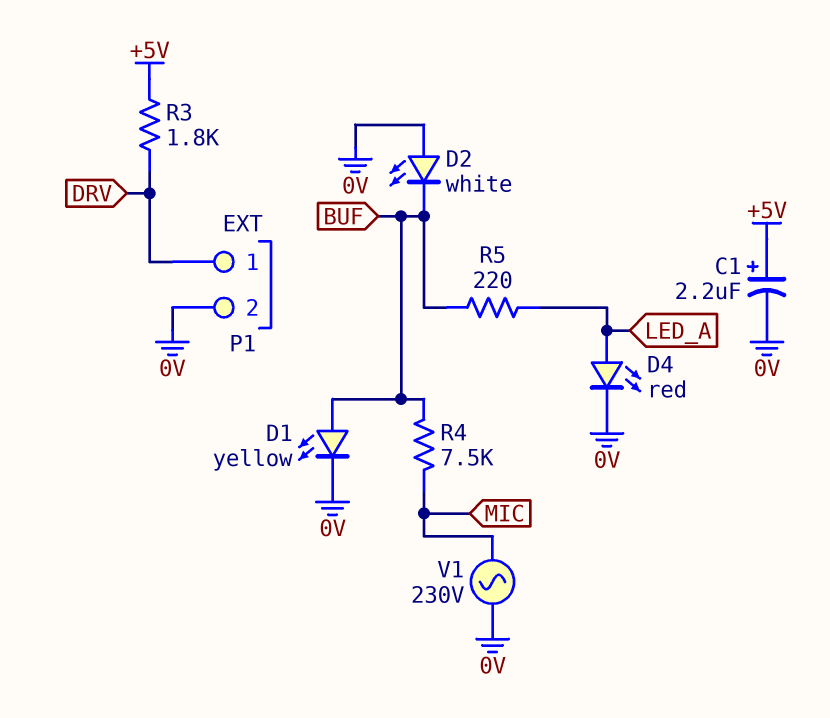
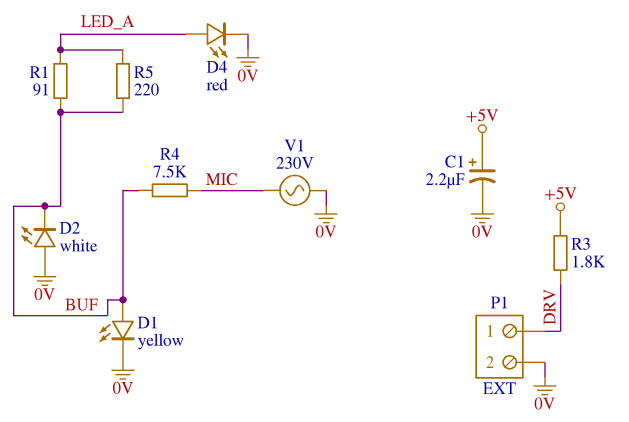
R1: none -> 91 (BUF, LED_A)

